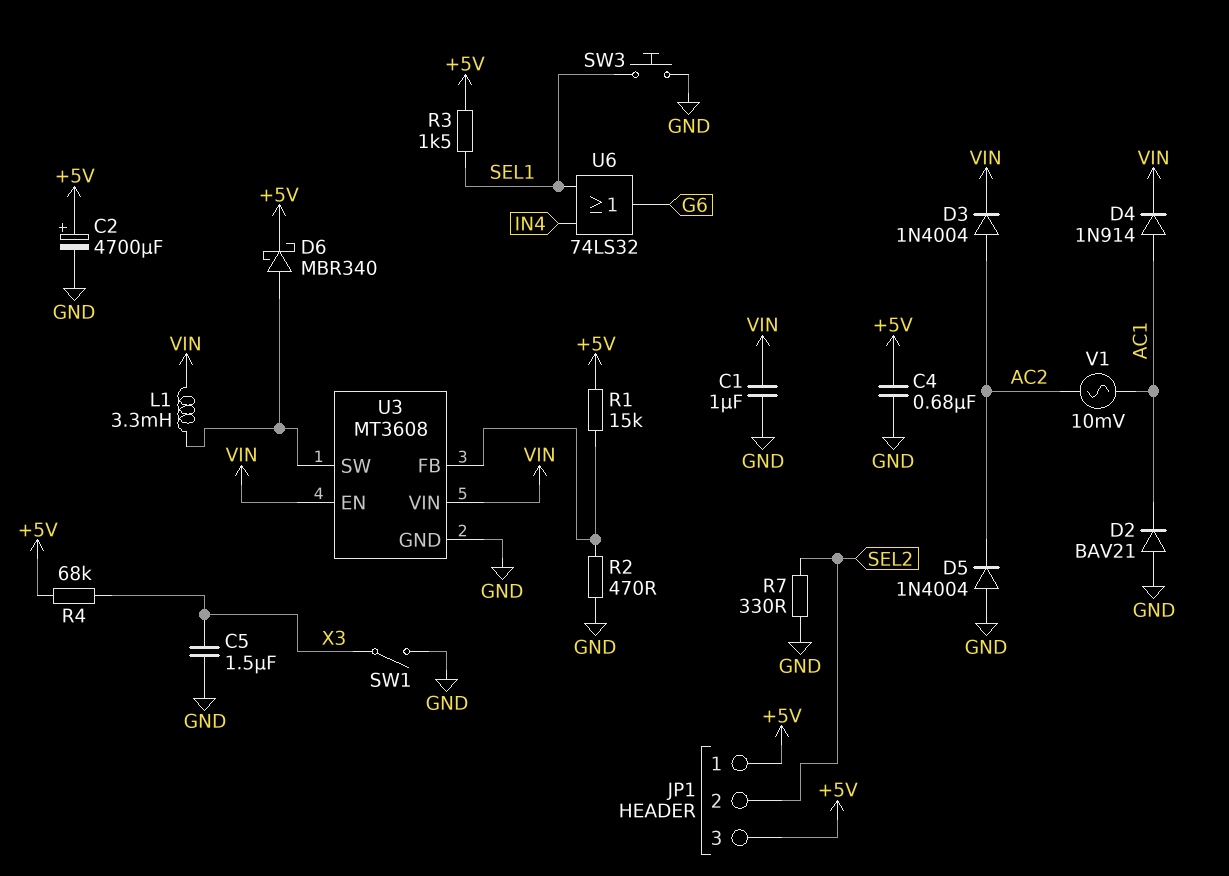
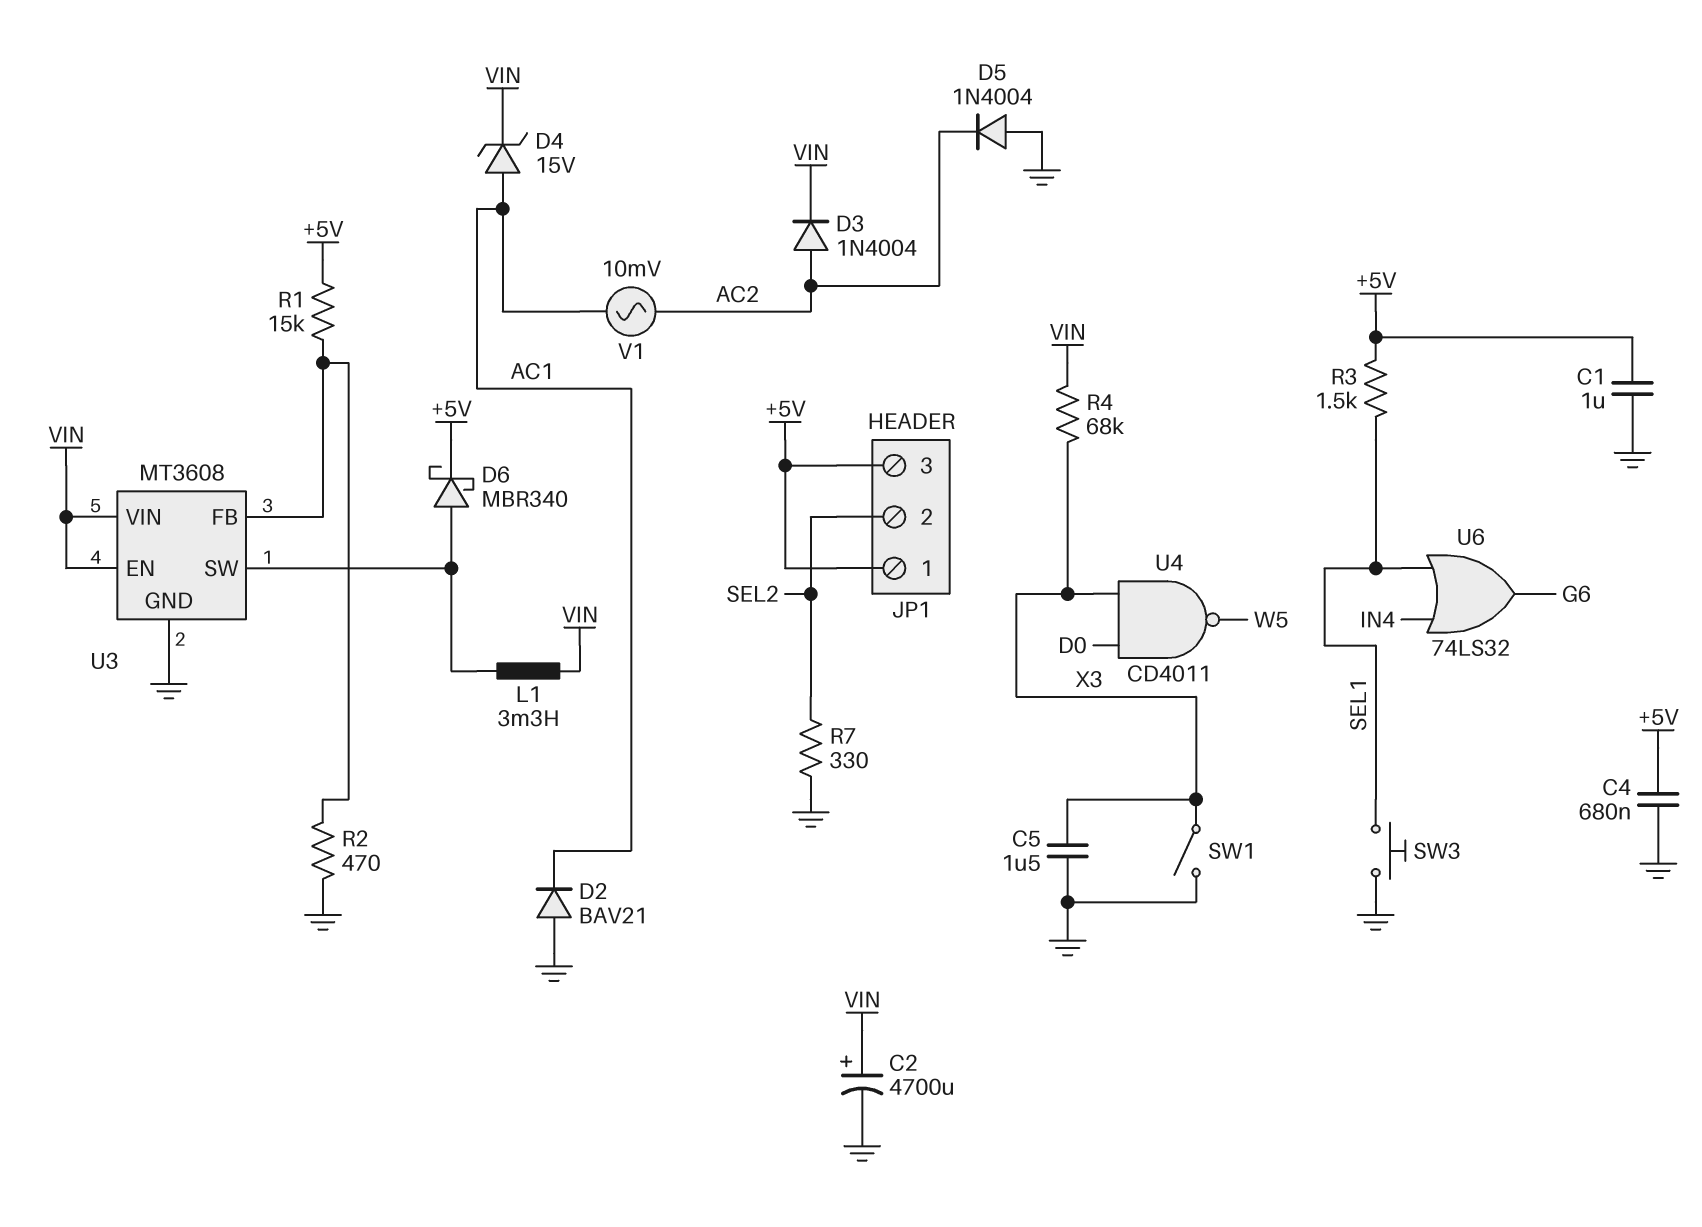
C1: 1uF (GND, VIN) -> 1uF (+5V, GND)
C2: 4700uF (plus +5V, minus GND) -> 4700uF (plus VIN, minus GND)
D4: diode 1N914 (A AC1, K VIN) -> zener 15V (A AC1, K VIN)
R4: 68k (+5V, X3) -> 68k (VIN, X3)
U4: none -> NAND CD4011 (in D0, in X3, out W5)

